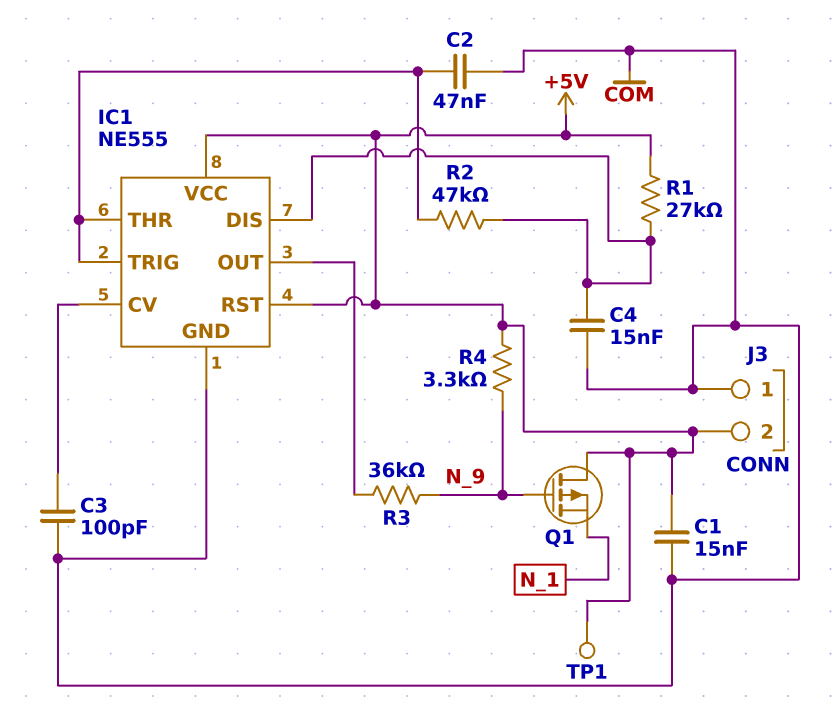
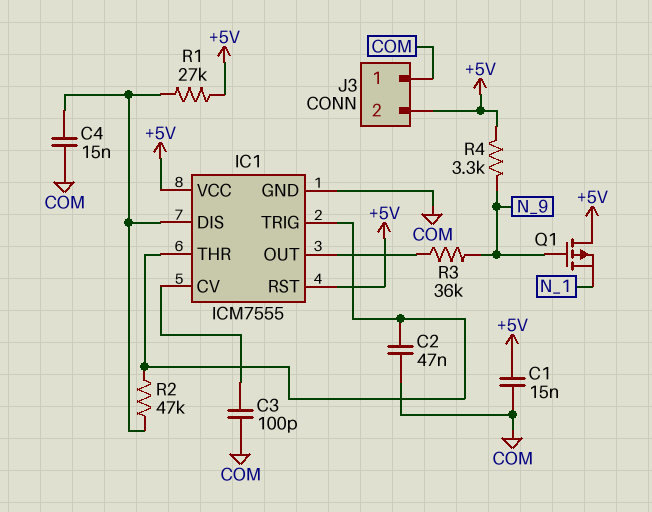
IC1: NE555 -> ICM7555
TP1: test point (+5V) -> none

